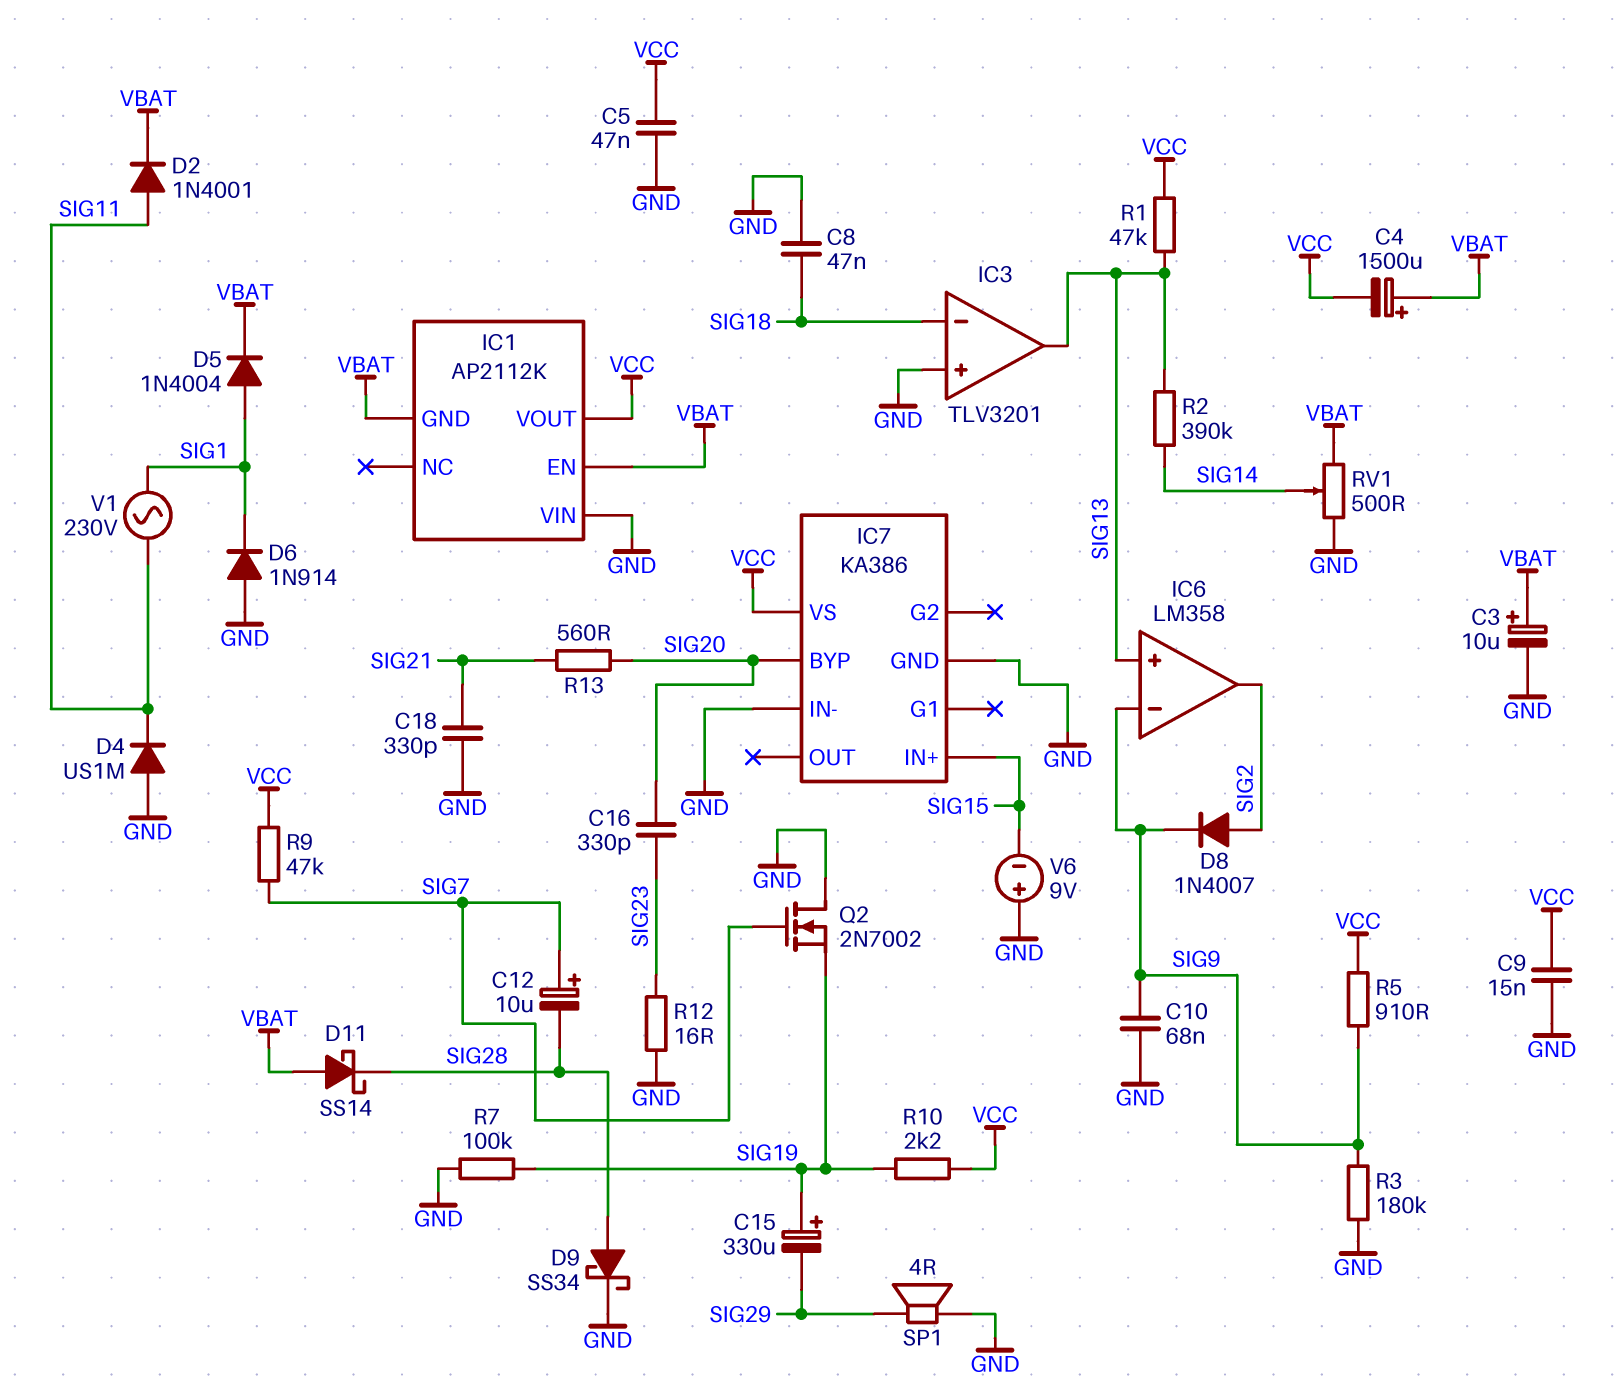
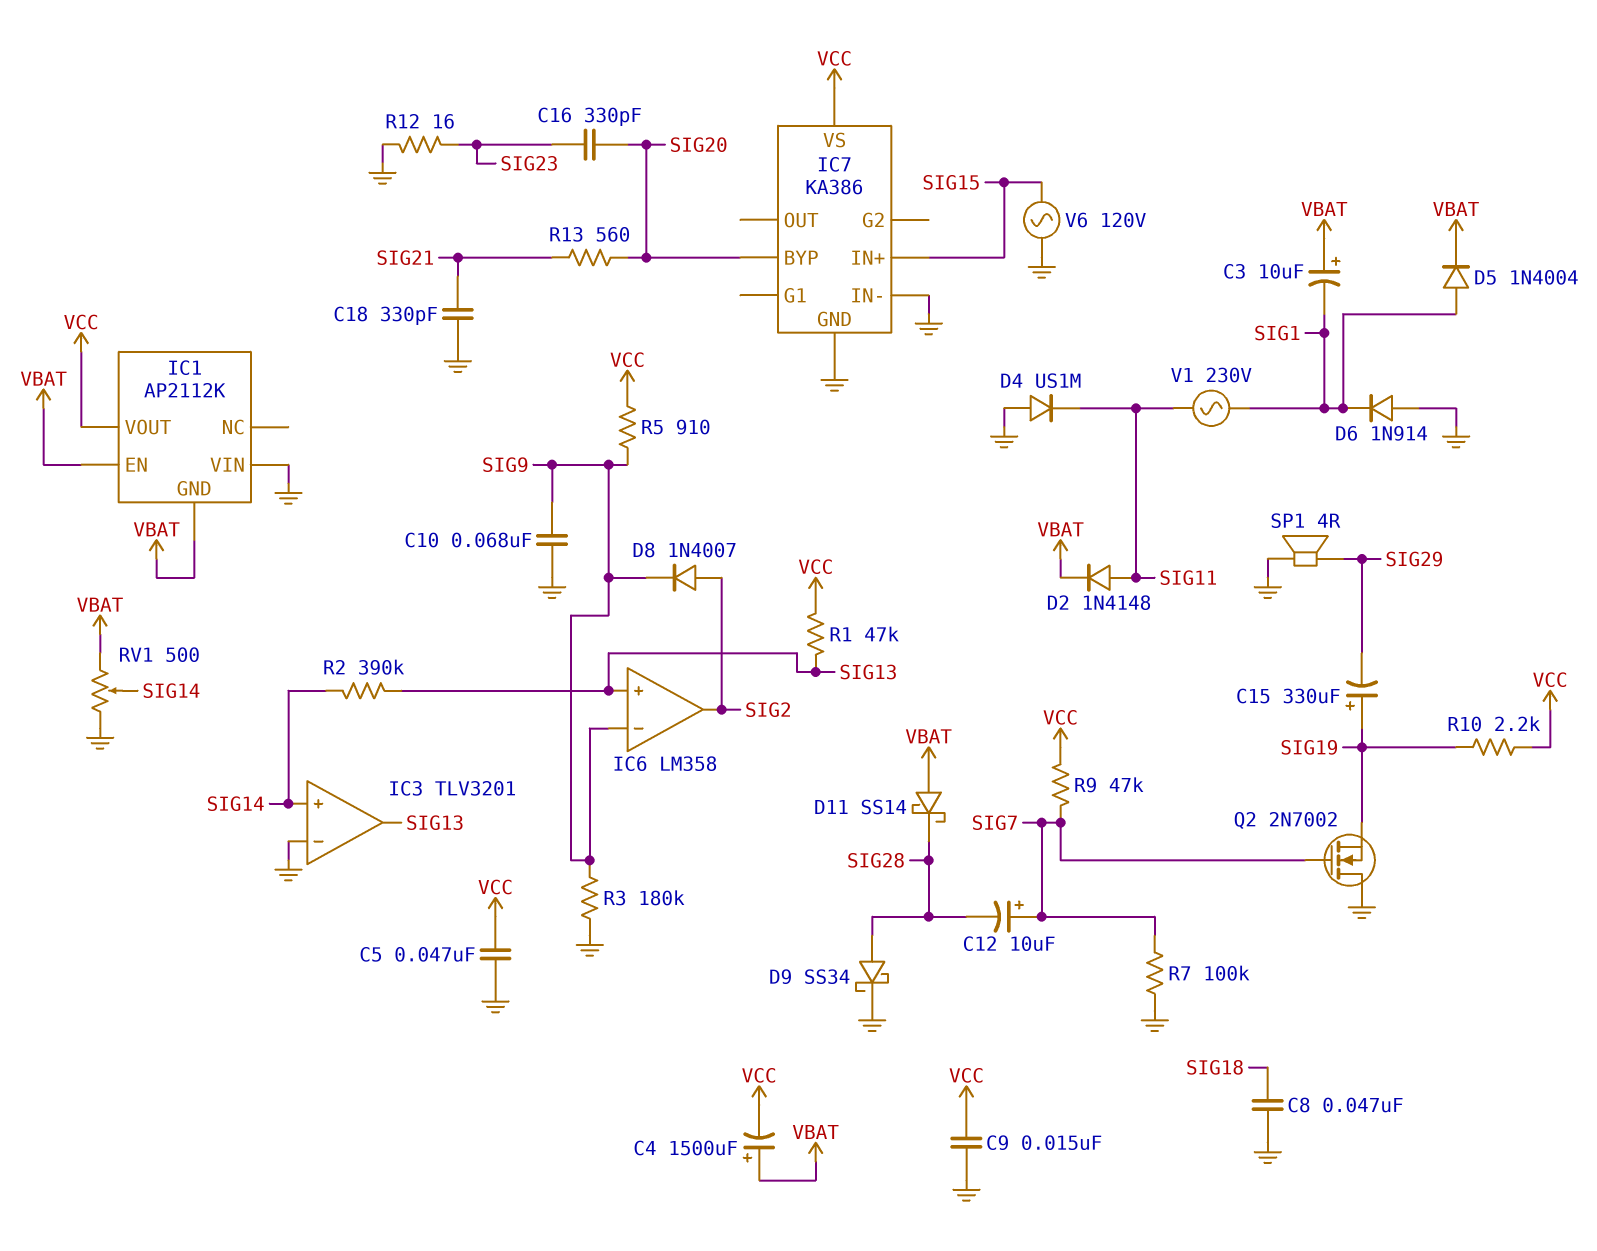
C3: 10uF (plus VBAT, minus GND) -> 10uF (plus VBAT, minus SIG1)
D2: diode 1N4001 (A SIG11, K VBAT) -> diode 1N4148 (A SIG11, K VBAT)
IC3 pin in+: GND -> SIG14
IC3 pin in-: SIG18 -> GND
R7: 100k (GND, SIG19) -> 100k (GND, SIG7)
V6: 9V (plus GND, minus SIG15) -> AC 120V (GND, SIG15)

